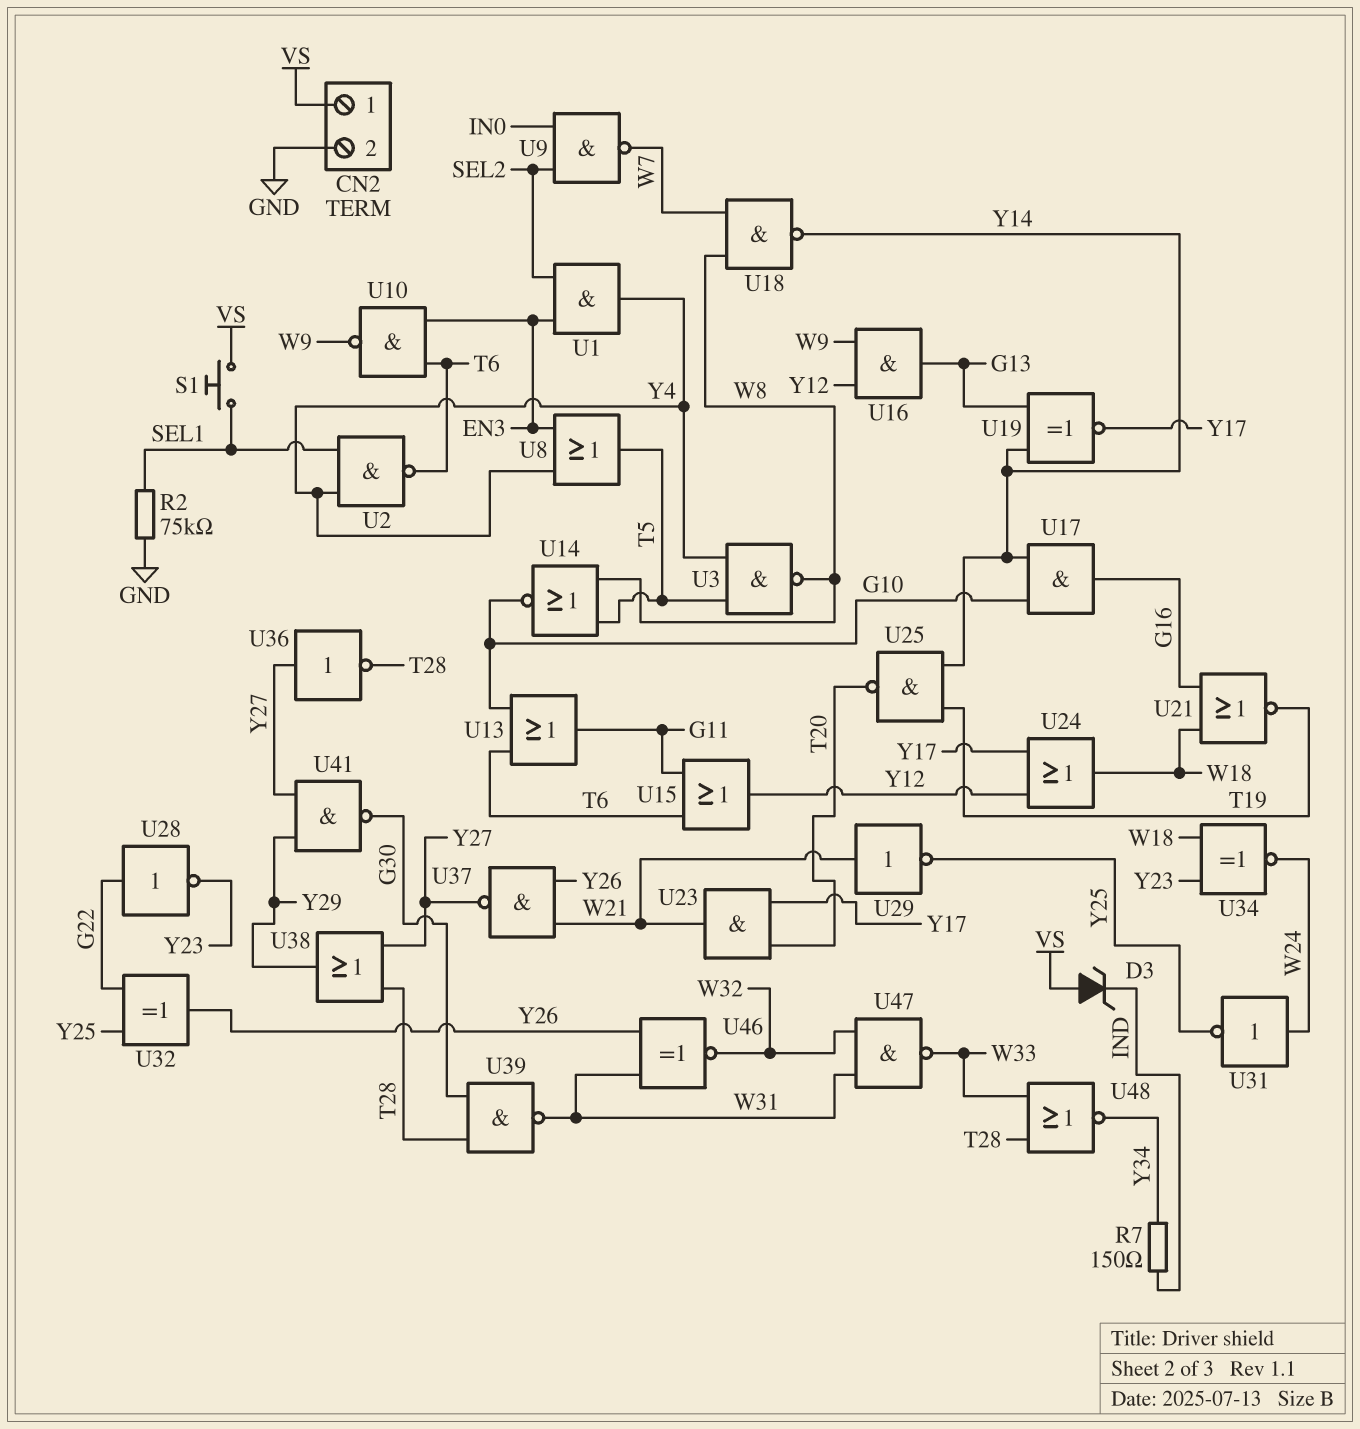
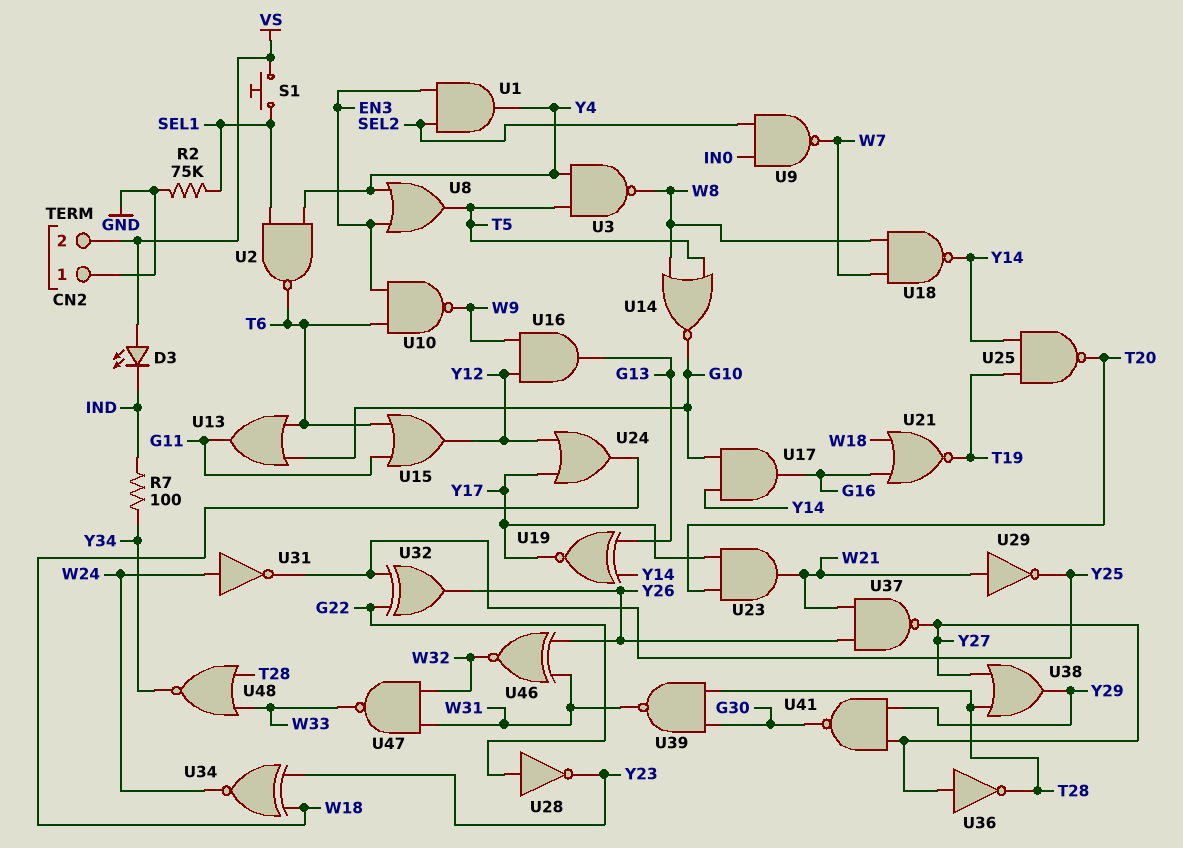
CN2 pin 1: VS -> GND
CN2 pin 2: GND -> VS
D3: zener (A VS, K IND) -> LED (A VS, K IND)
R7: 150 (IND, Y34) -> 100 (IND, Y34)

